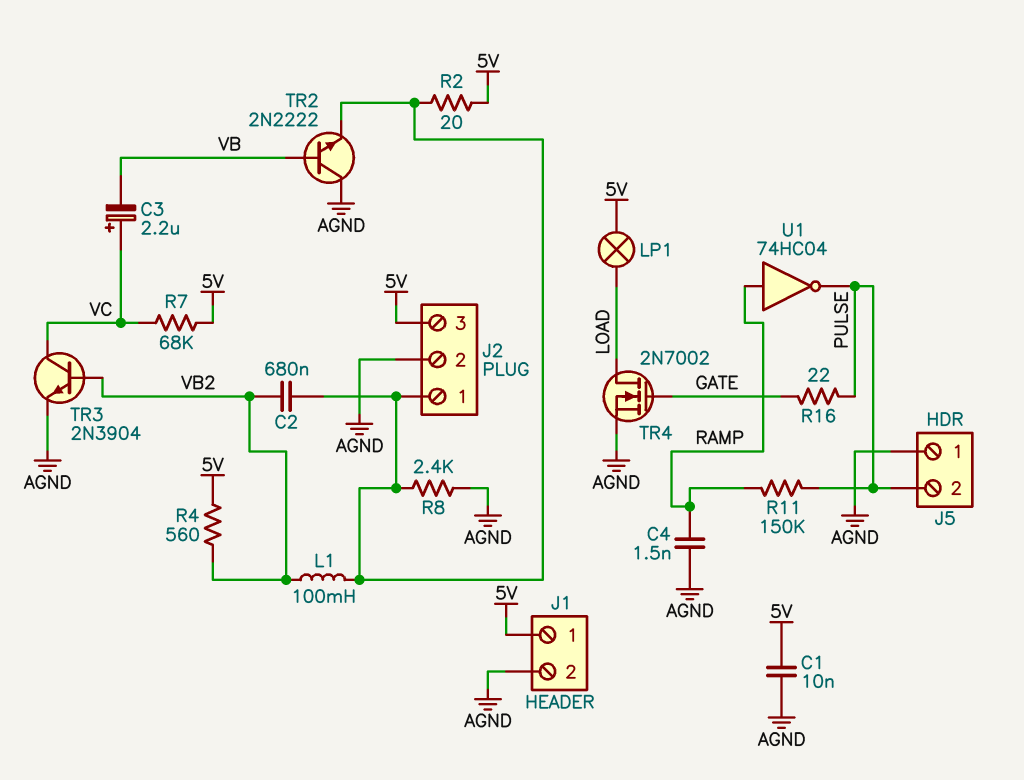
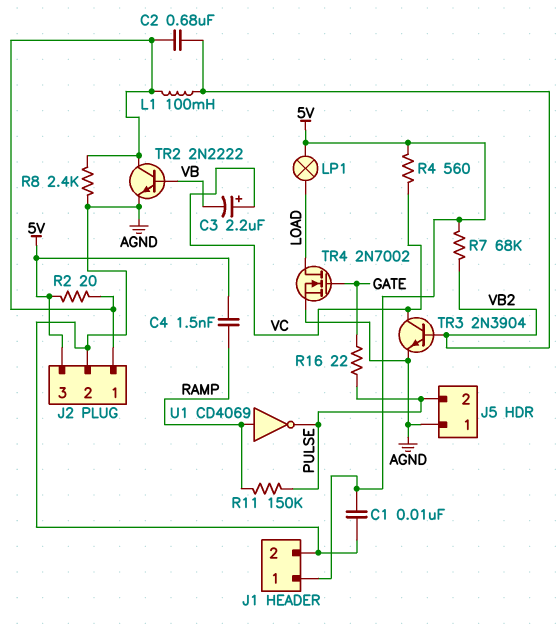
C4: 1.5nF (AGND, RAMP) -> 1.5nF (5V, RAMP)
R4: 560 (5V, VB2) -> 560 (5V, VC)
R7: 68k (5V, VC) -> 68k (5V, VB2)
TR2: NPN 2N2222 (B VB, C AGND, E J2/1) -> NPN 2N2222 (B VB, C J2/1, E AGND)
U1: NOT 74HC04 (in RAMP, out PULSE) -> NOT CD4069 (in RAMP, out PULSE)

